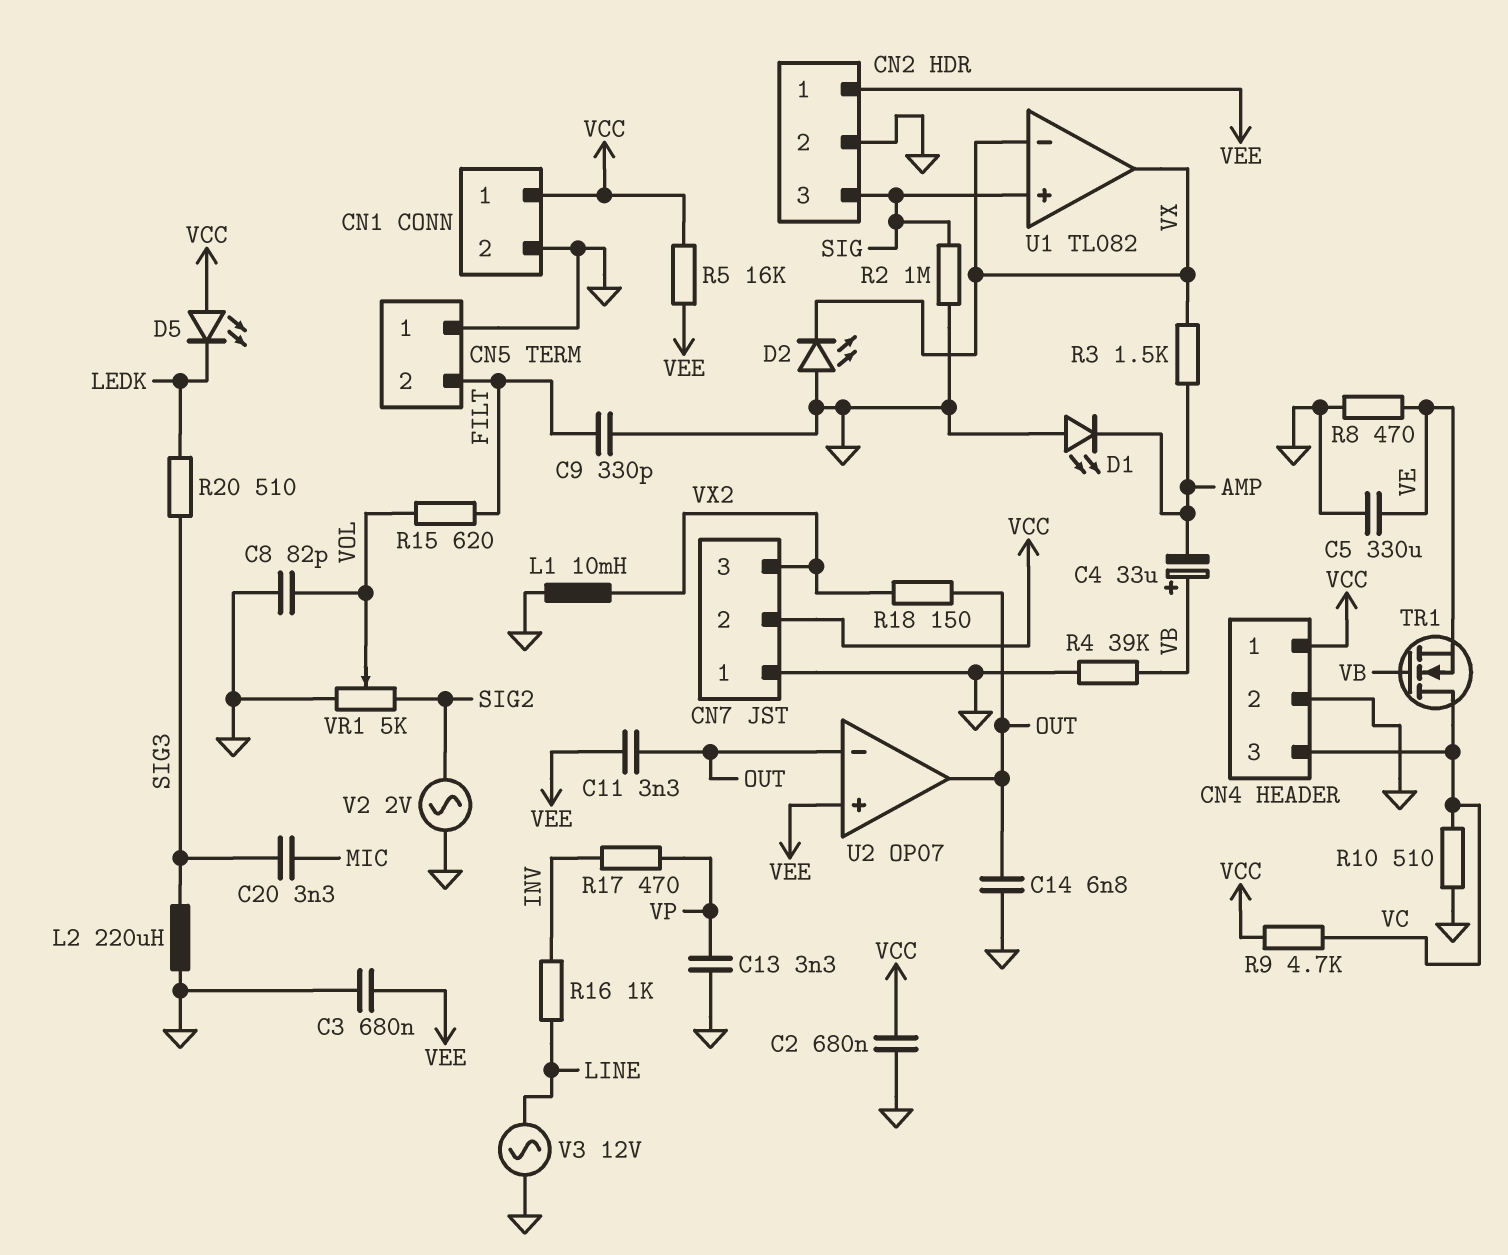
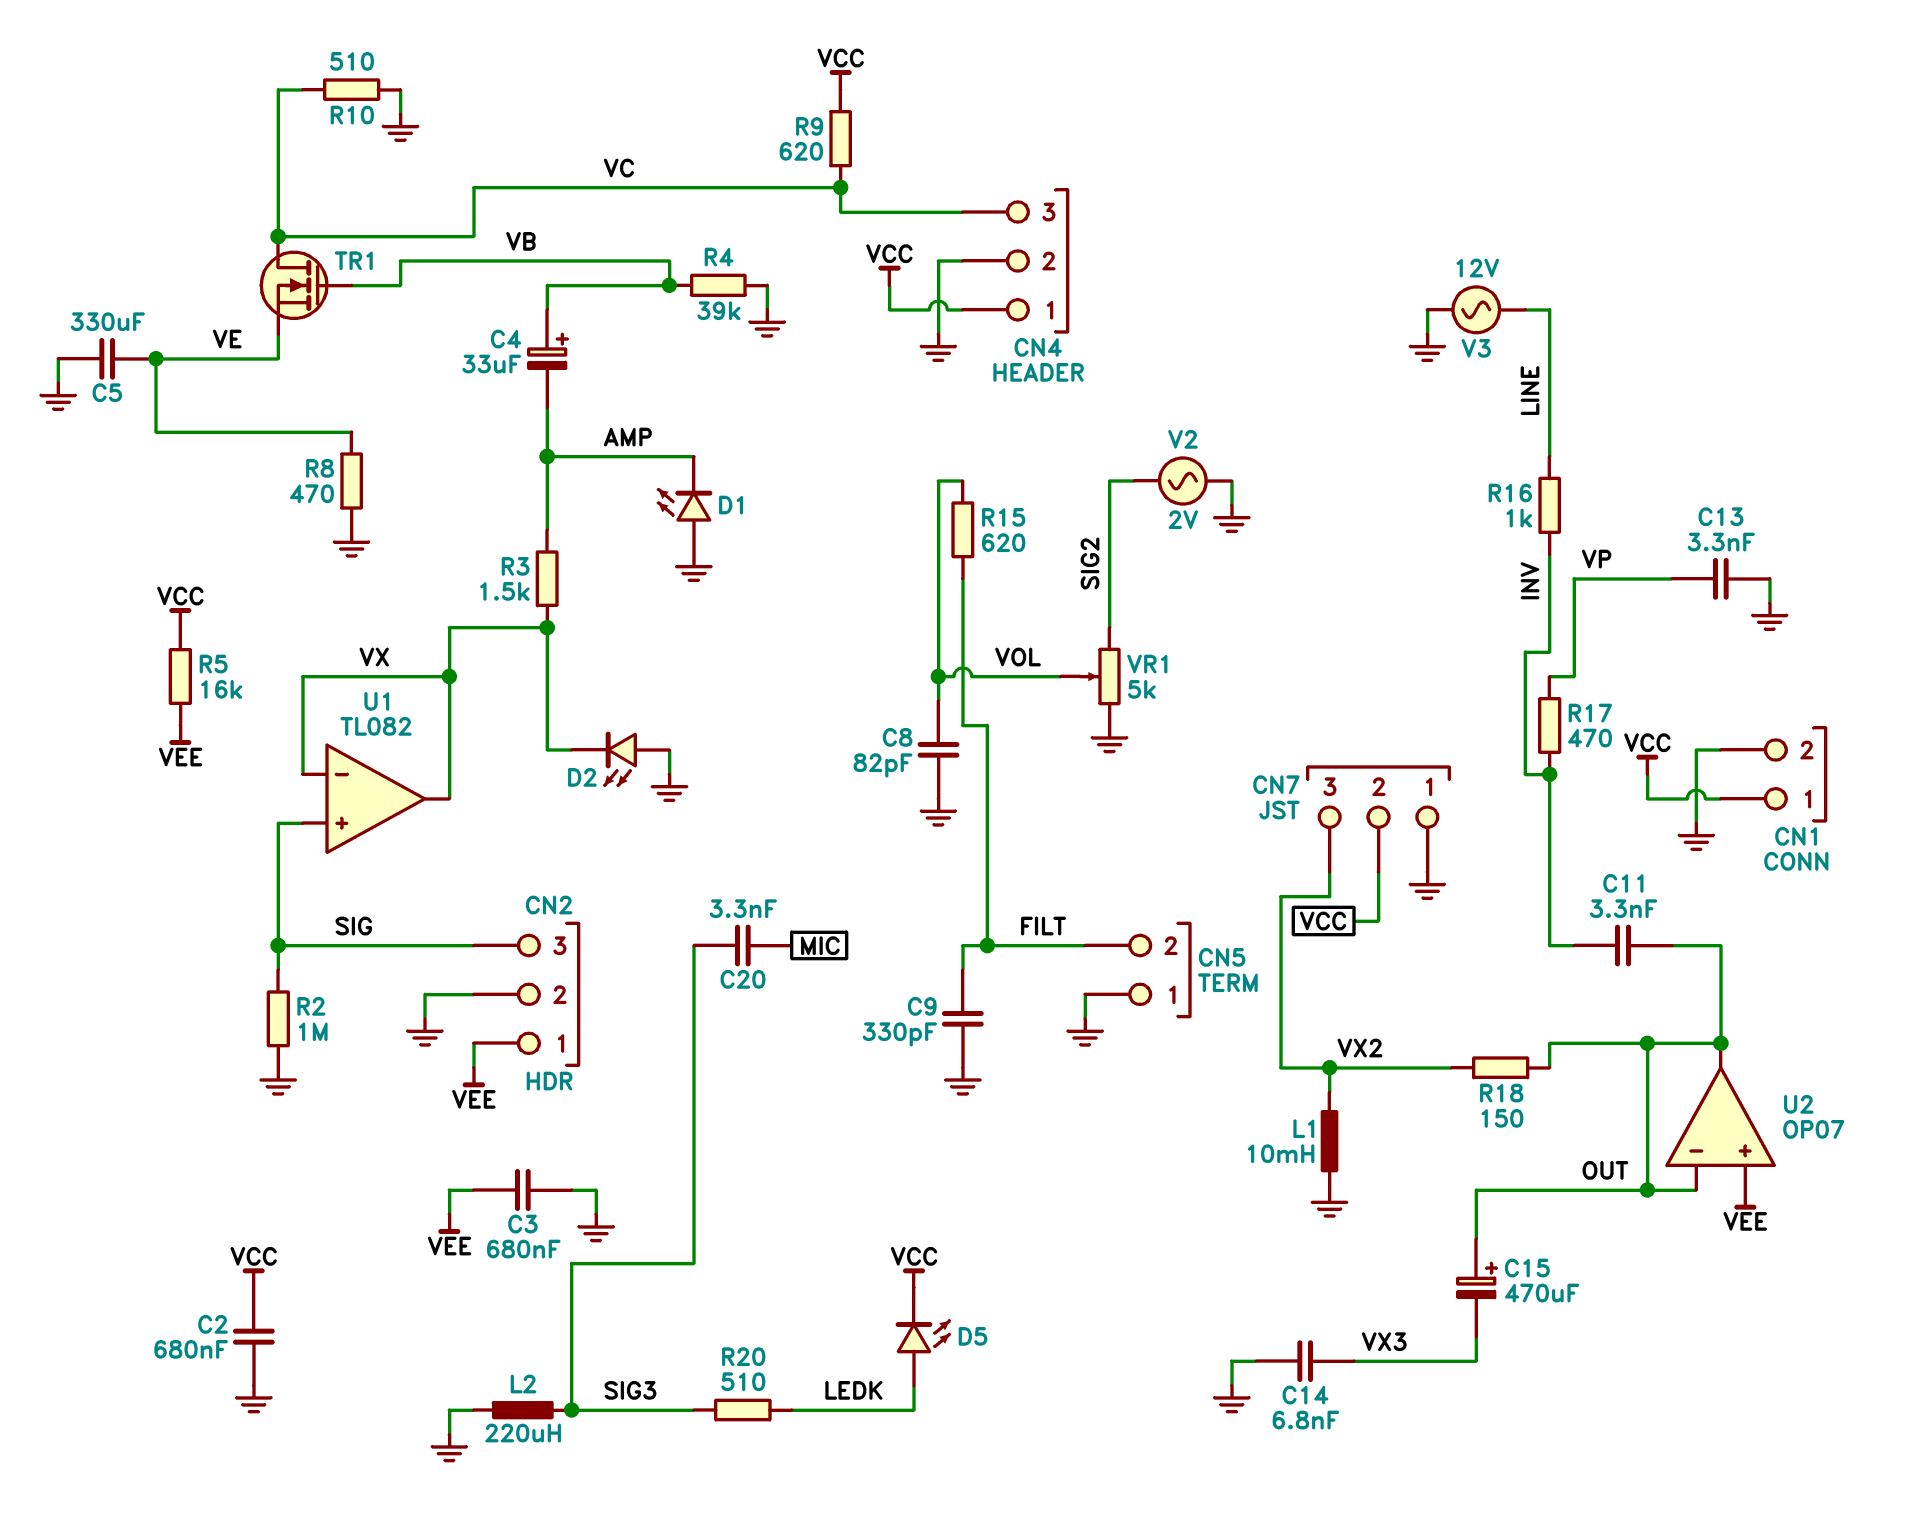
C11: 3.3nF (OUT, VEE) -> 3.3nF (INV, OUT)
C14: 6.8nF (GND, OUT) -> 6.8nF (GND, VX3)
C15: none -> 470uF (plus OUT, minus VX3)
D5: LED (A VCC, K LEDK) -> LED (A LEDK, K VCC)
R9: 4.7k (VC, VCC) -> 620 (VC, VCC)

